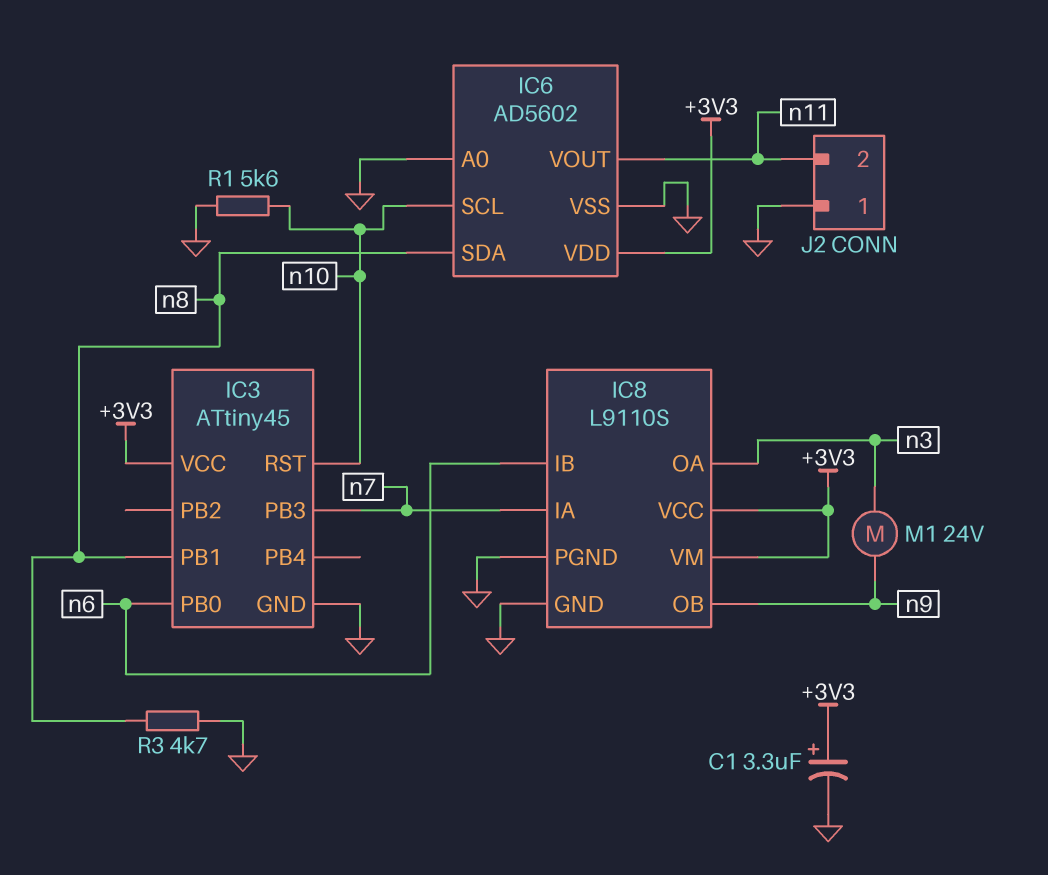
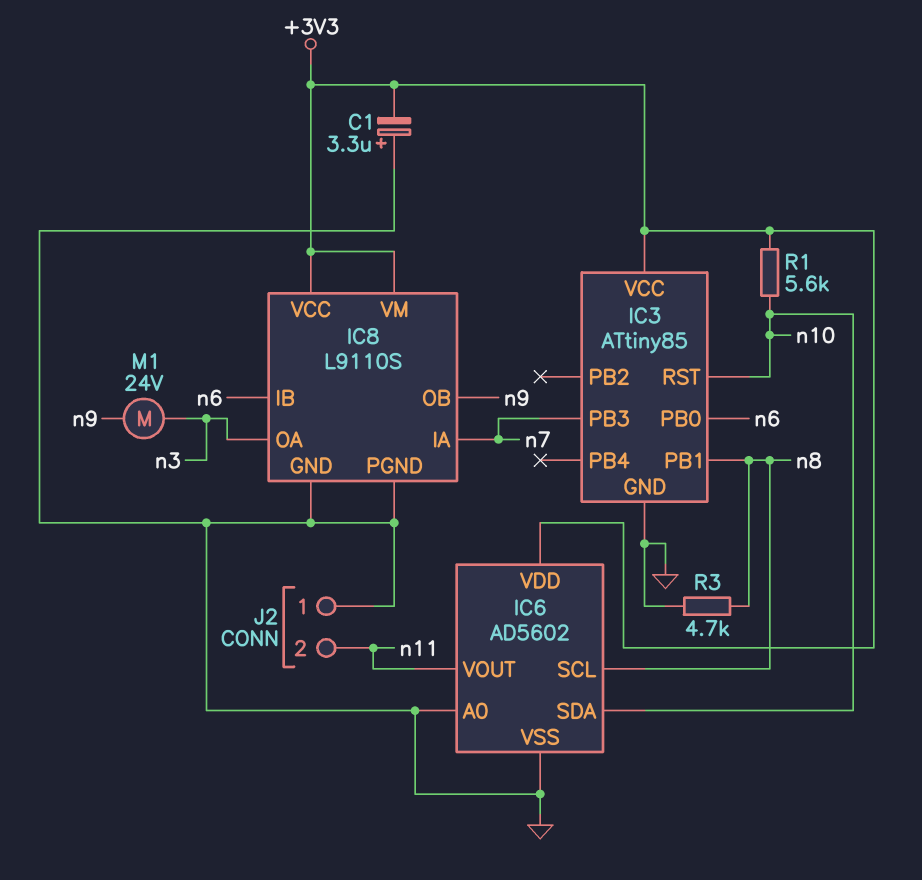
C1: 3.3uF (plus +3V3, minus GND) -> 3.3uF (plus GND, minus +3V3)
IC3: ATtiny45 -> ATtiny85
IC6 pin SCL: n10 -> n8
IC6 pin SDA: n8 -> n10
R1: 5.6k (GND, n10) -> 5.6k (+3V3, n10)

